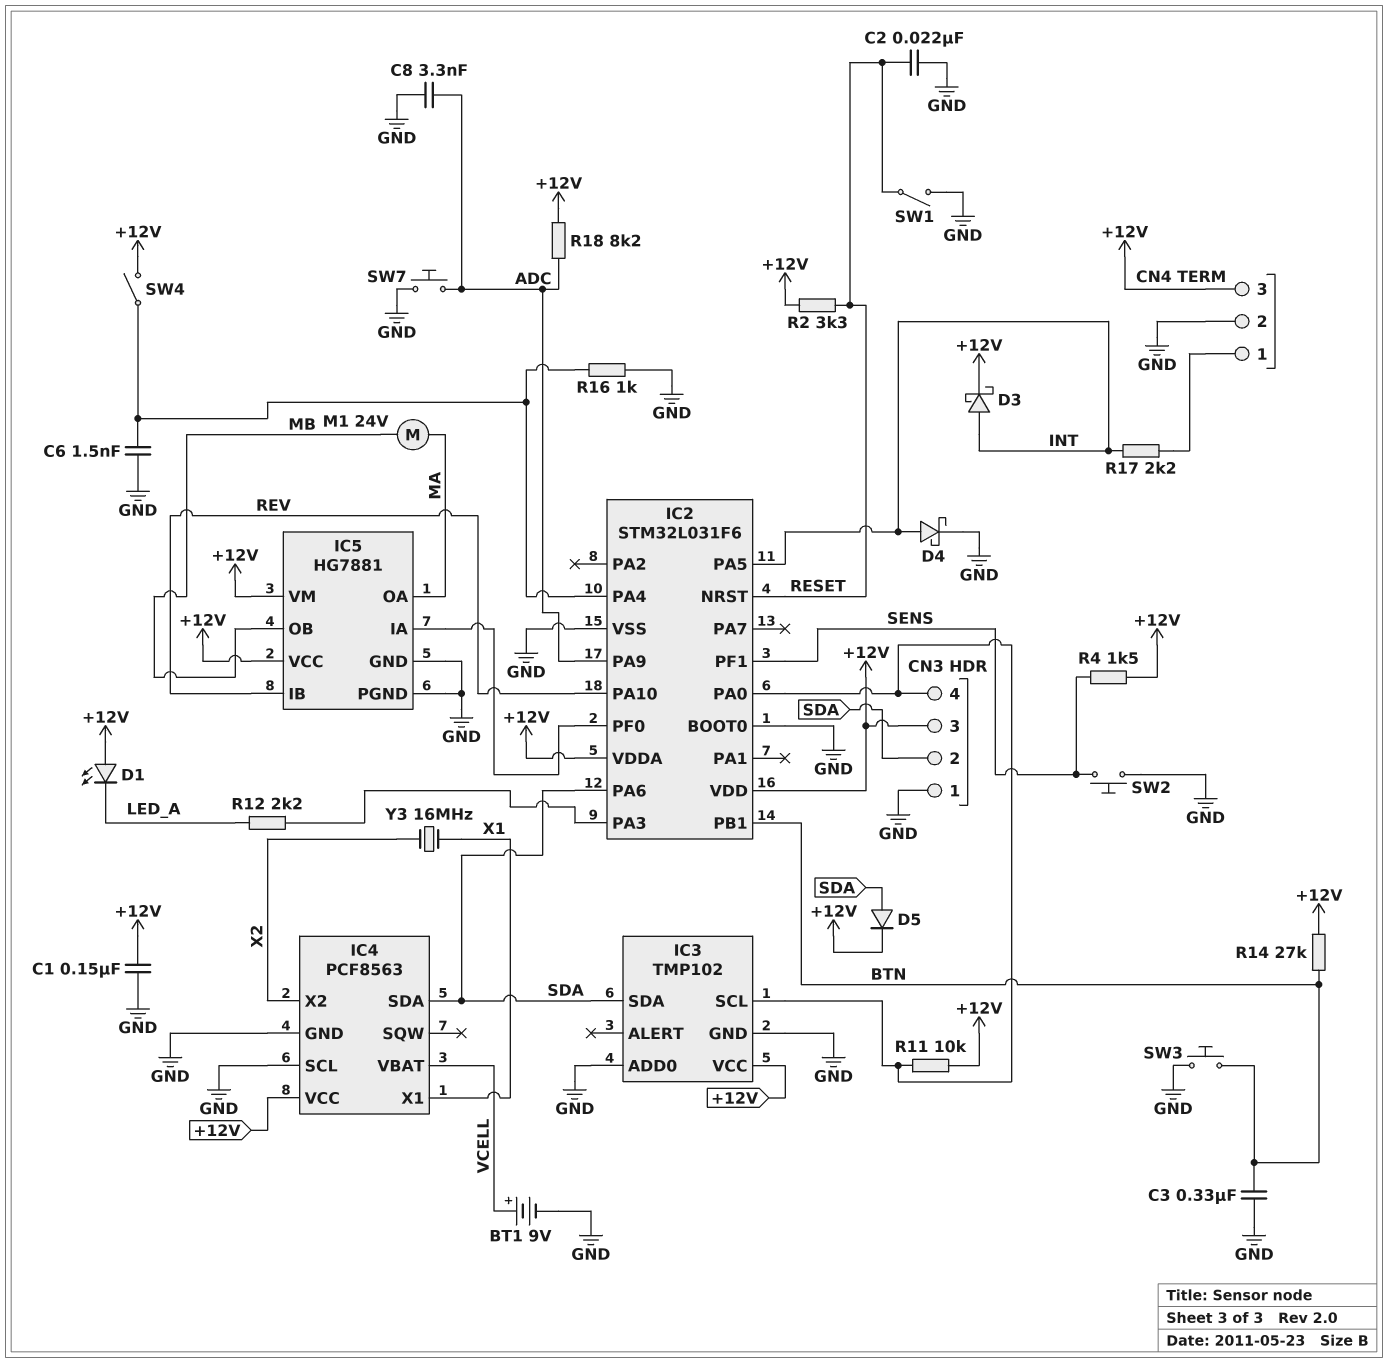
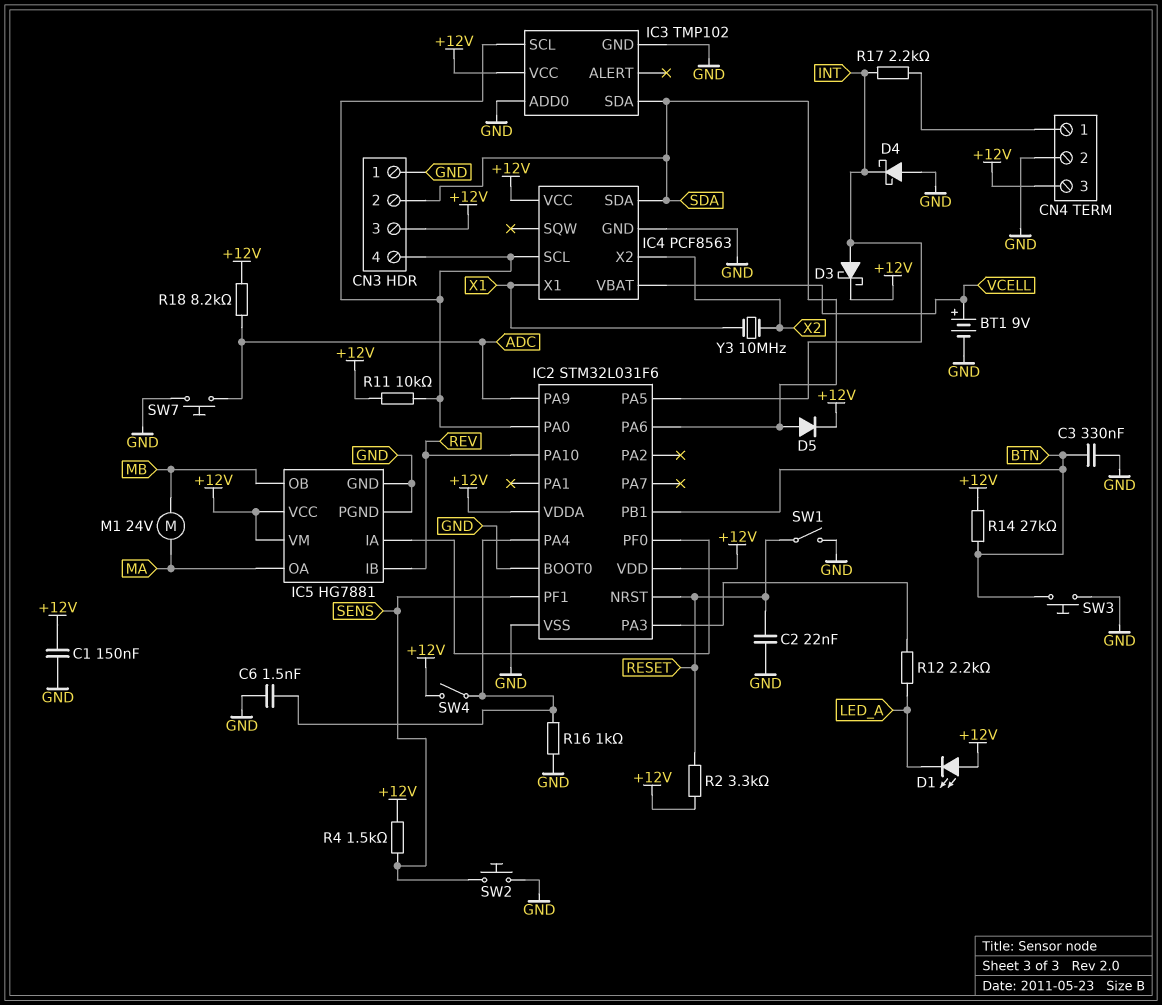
C8: 3.3nF (ADC, GND) -> none
D4: schottky (A INT, K GND) -> schottky (A GND, K INT)
IC4 pin SCL: GND -> CN3/4
Y3: 16MHz (X1, X2) -> 10MHz (X1, X2)

